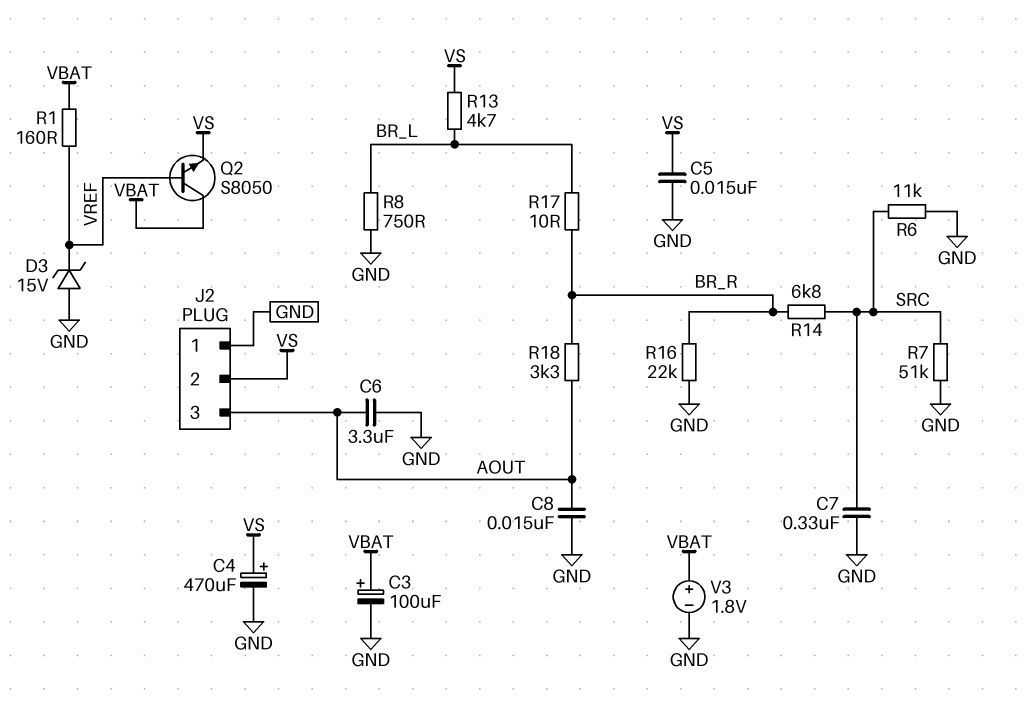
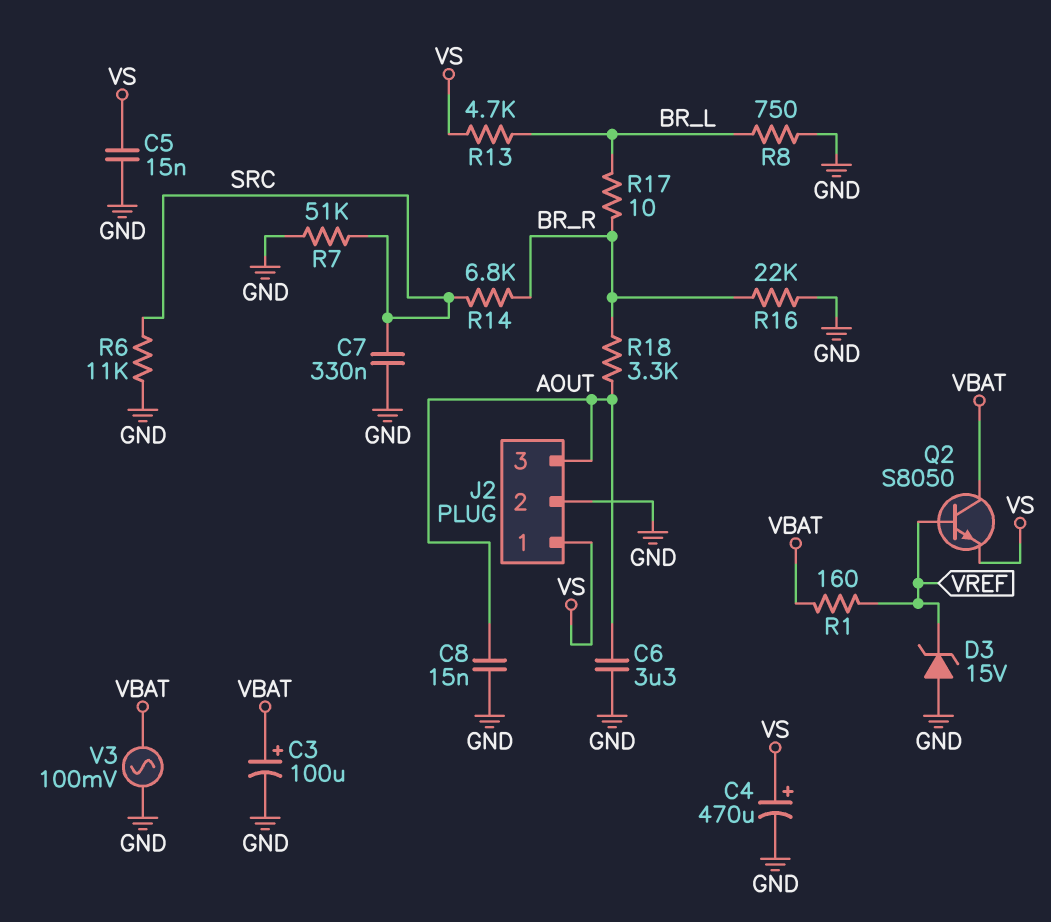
J2 pin 1: GND -> VS
J2 pin 2: VS -> GND
V3: 1.8V (plus VBAT, minus GND) -> AC 100mV (GND, VBAT)

